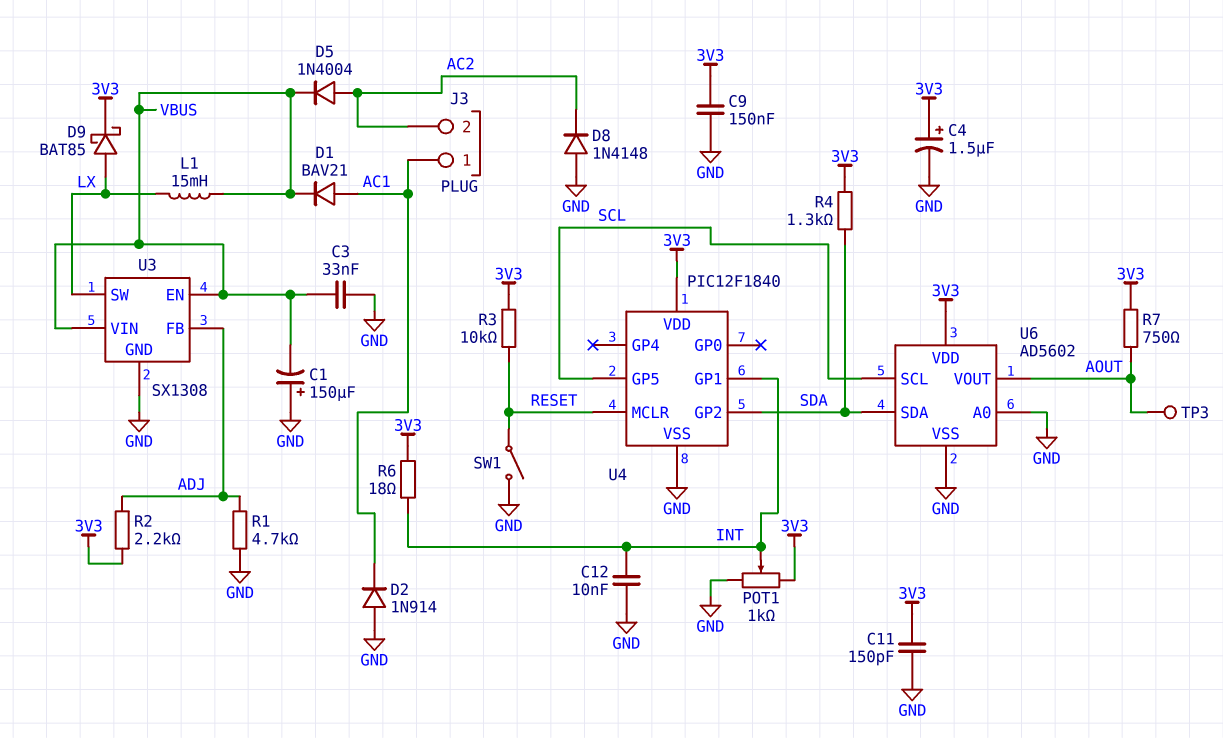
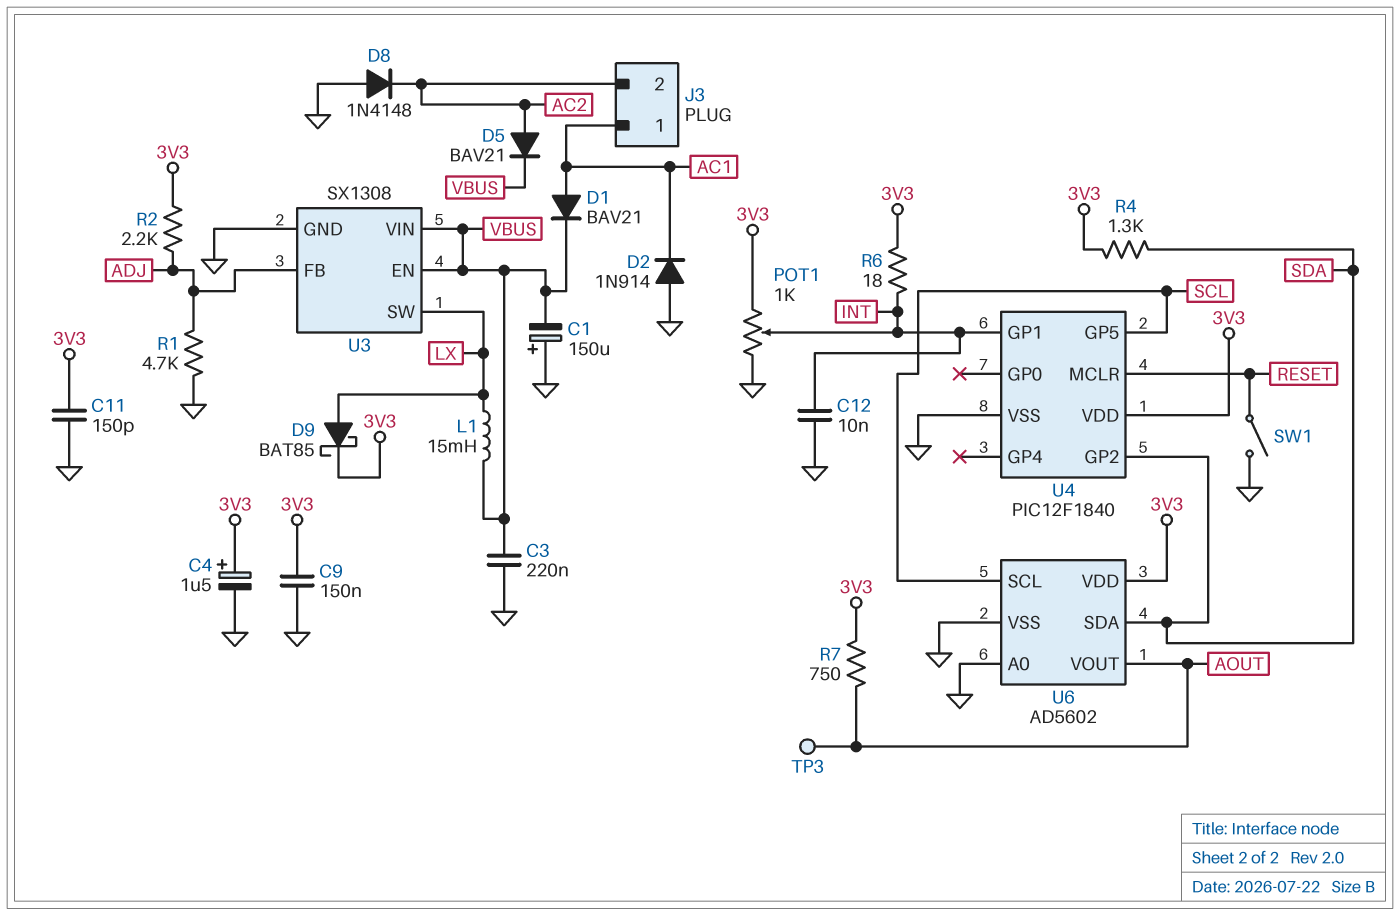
C3: 33nF (GND, VBUS) -> 220nF (GND, VBUS)
D5: diode 1N4004 (A AC2, K VBUS) -> diode BAV21 (A AC2, K VBUS)
R3: 10k (3V3, RESET) -> none

